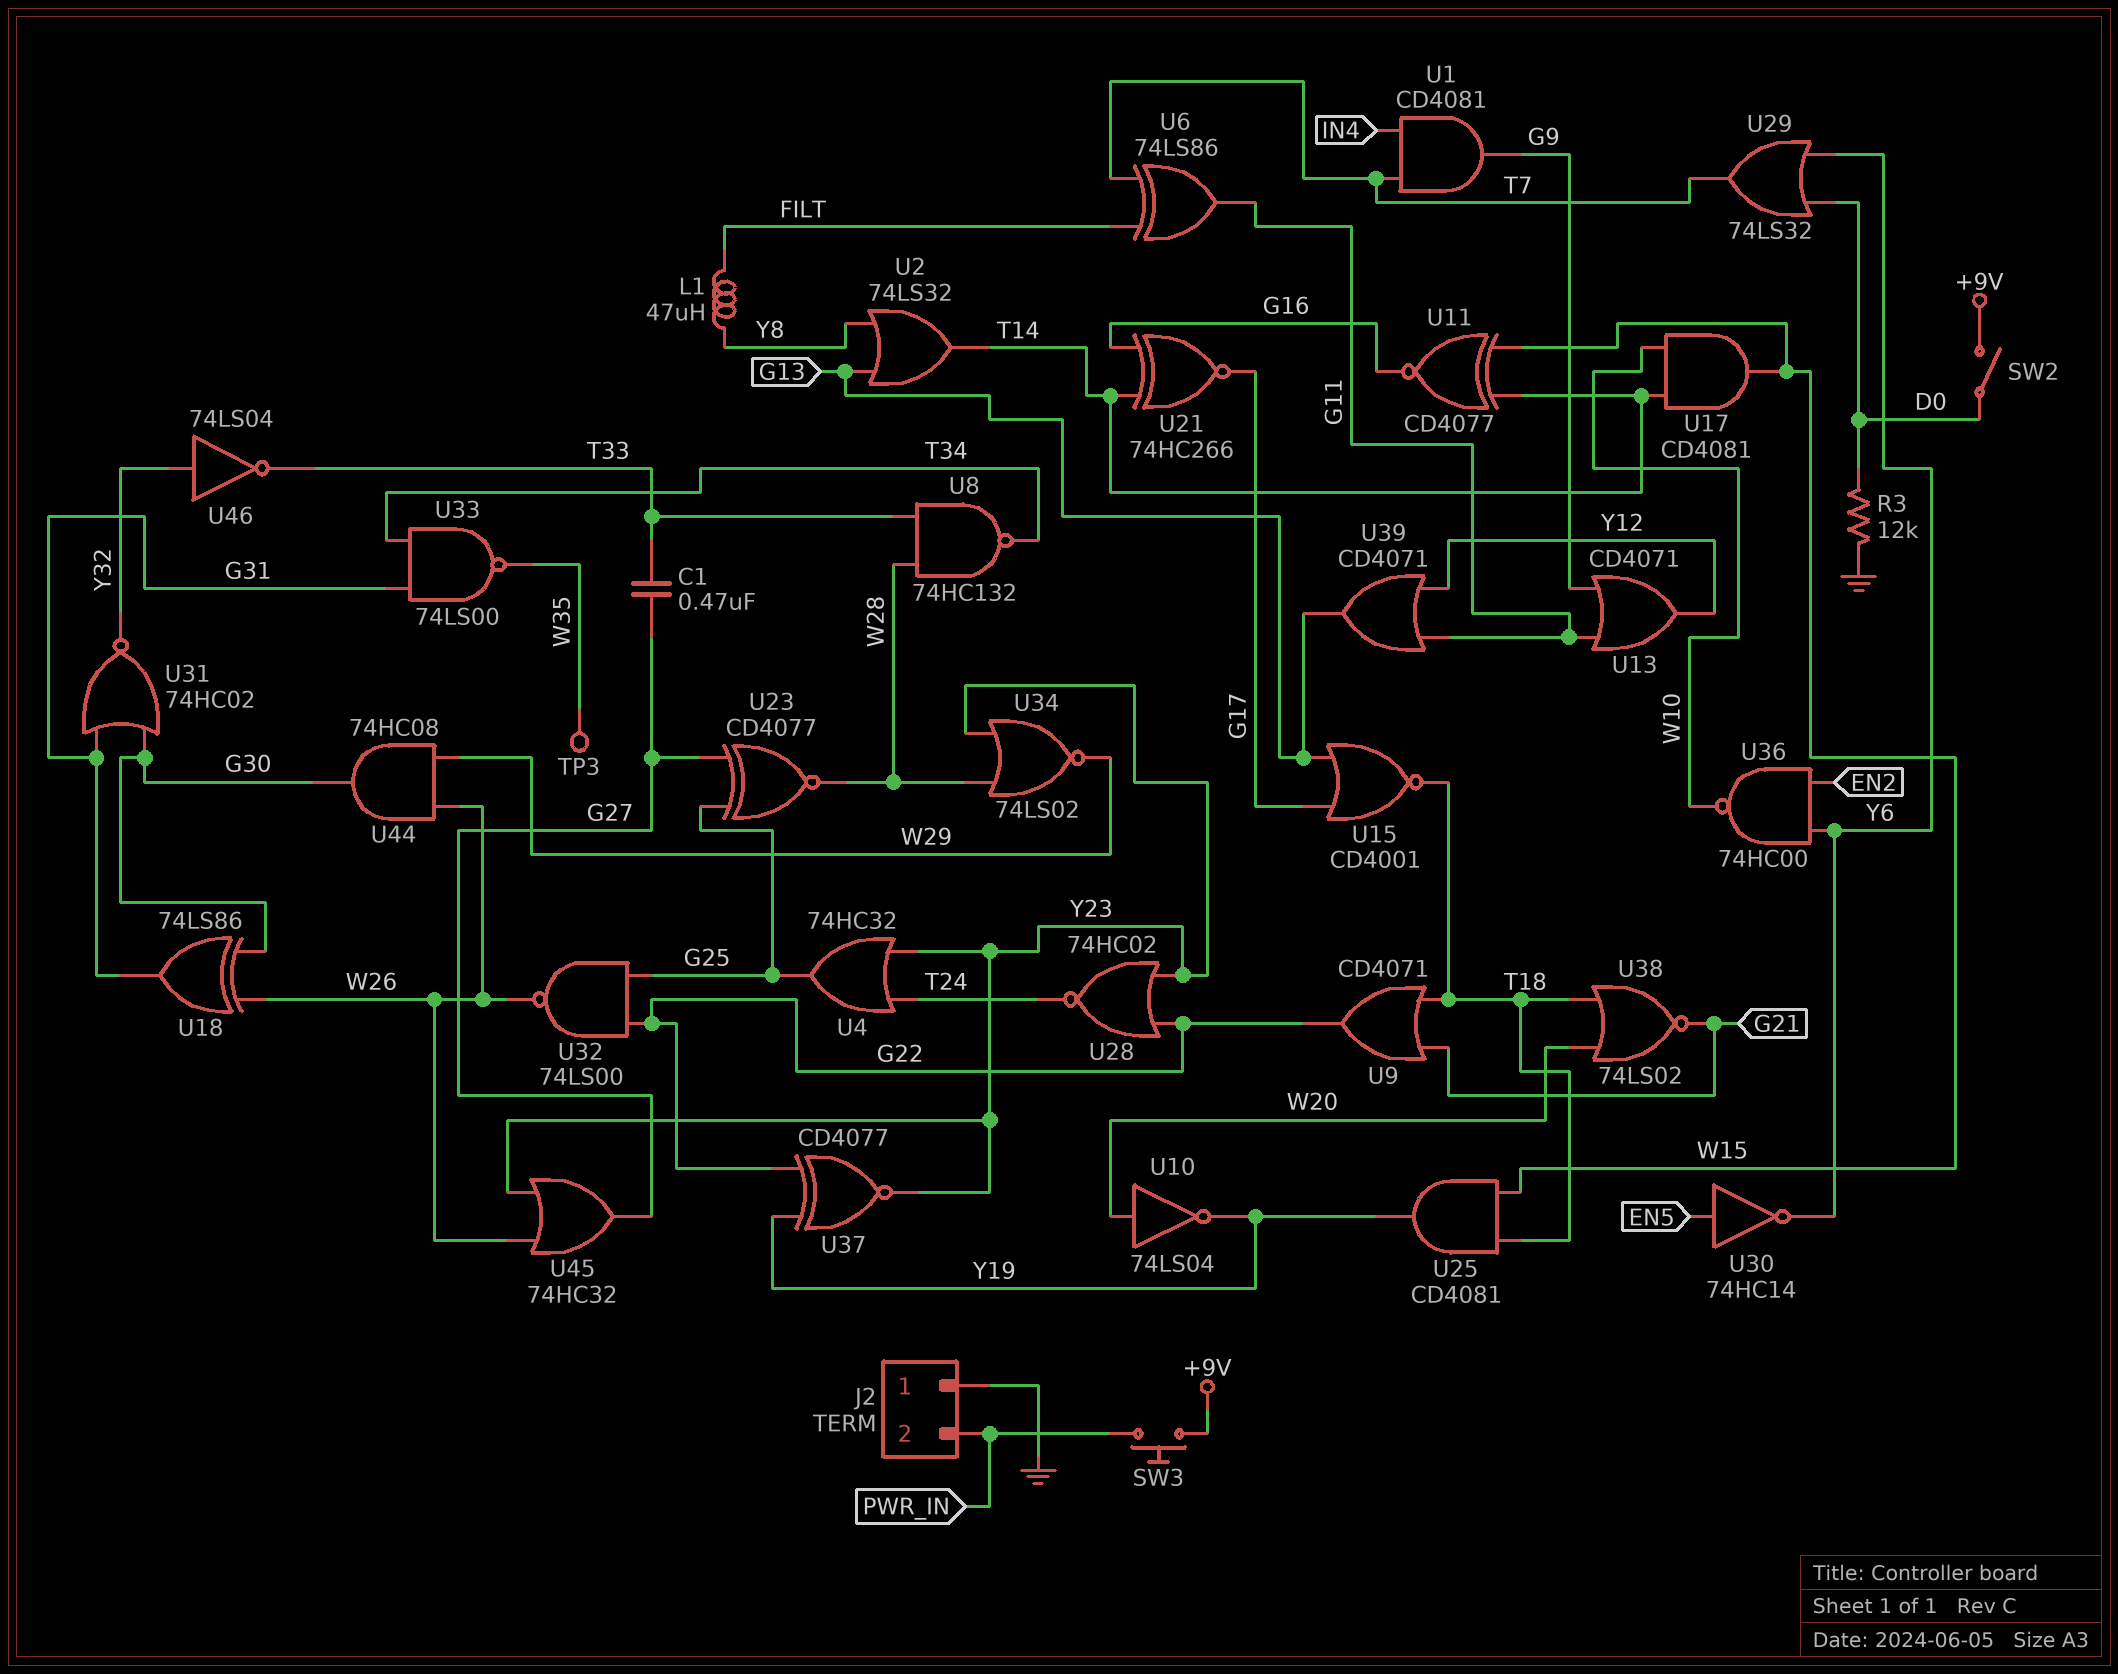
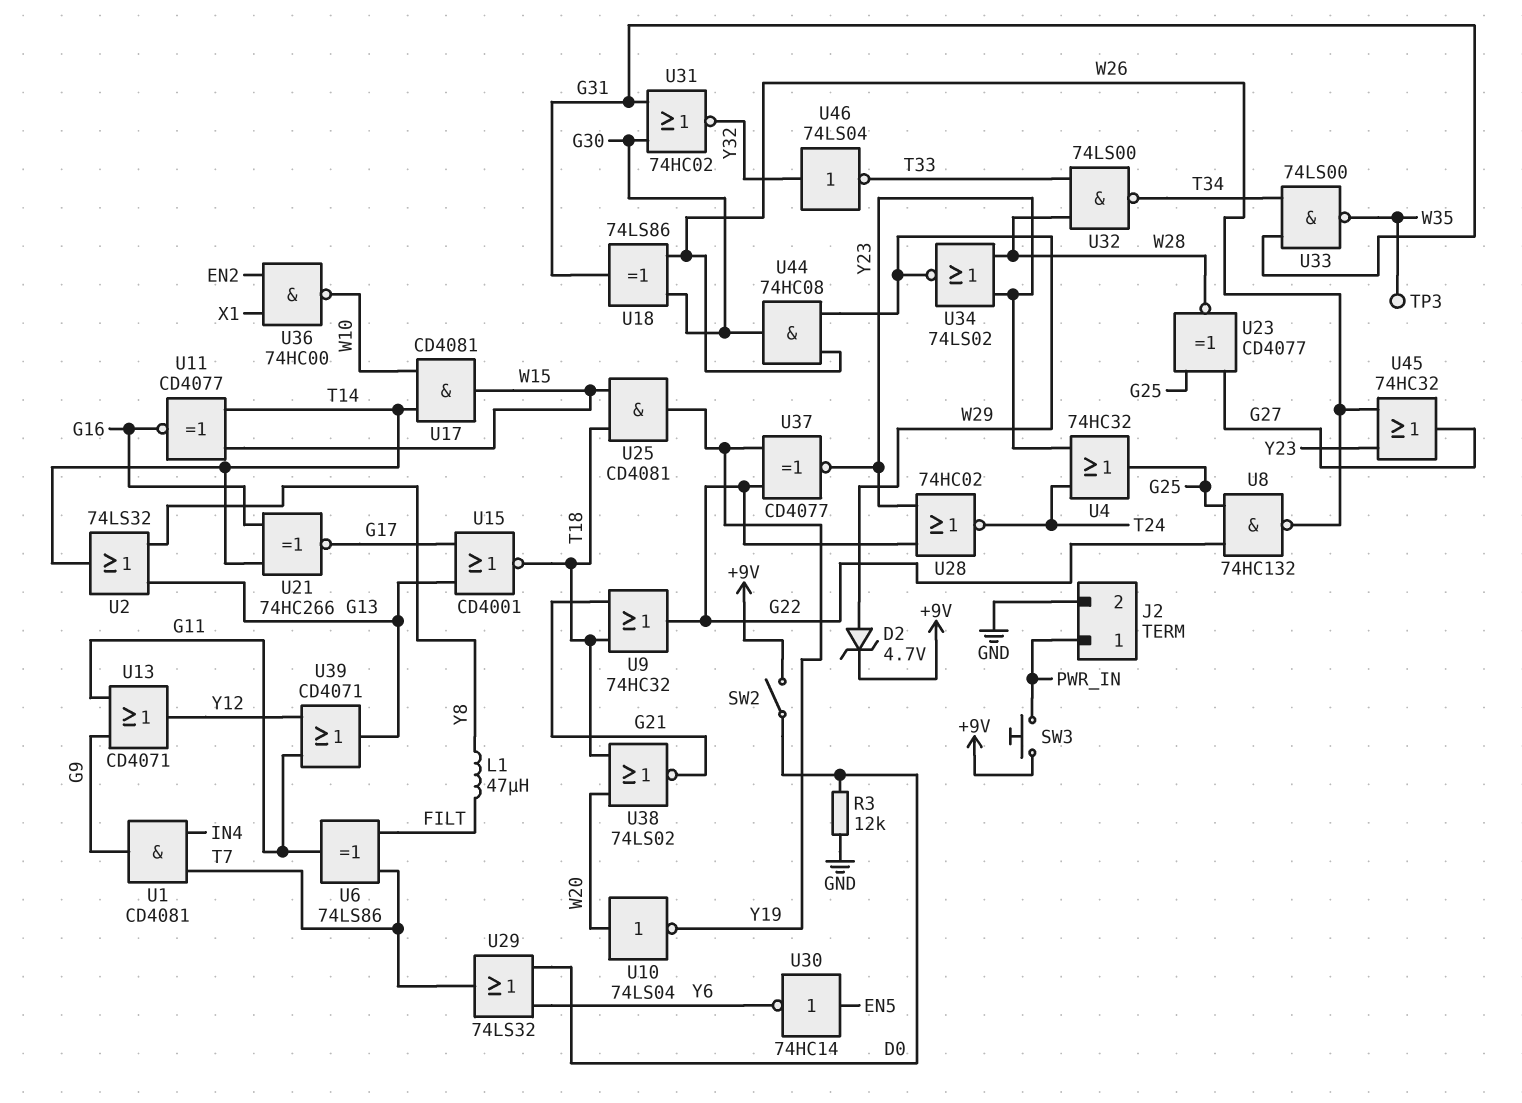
C1: 470nF (G27, T33) -> none
D2: none -> zener 4.7V (A W29, K +9V)
J2 pin 1: GND -> PWR_IN
J2 pin 2: PWR_IN -> GND
U8: NAND 74HC132 (in T33, in W28, out T34) -> NAND 74HC132 (in G22, in G25, out W26)
U9: OR CD4071 (in G21, in T18, out G22) -> OR 74HC32 (in G21, in T18, out G22)
U32: NAND 74LS00 (in G22, in G25, out W26) -> NAND 74LS00 (in T33, in W28, out T34)
U36: NAND 74HC00 (in EN2, in Y6, out W10) -> NAND 74HC00 (in EN2, in X1, out W10)

